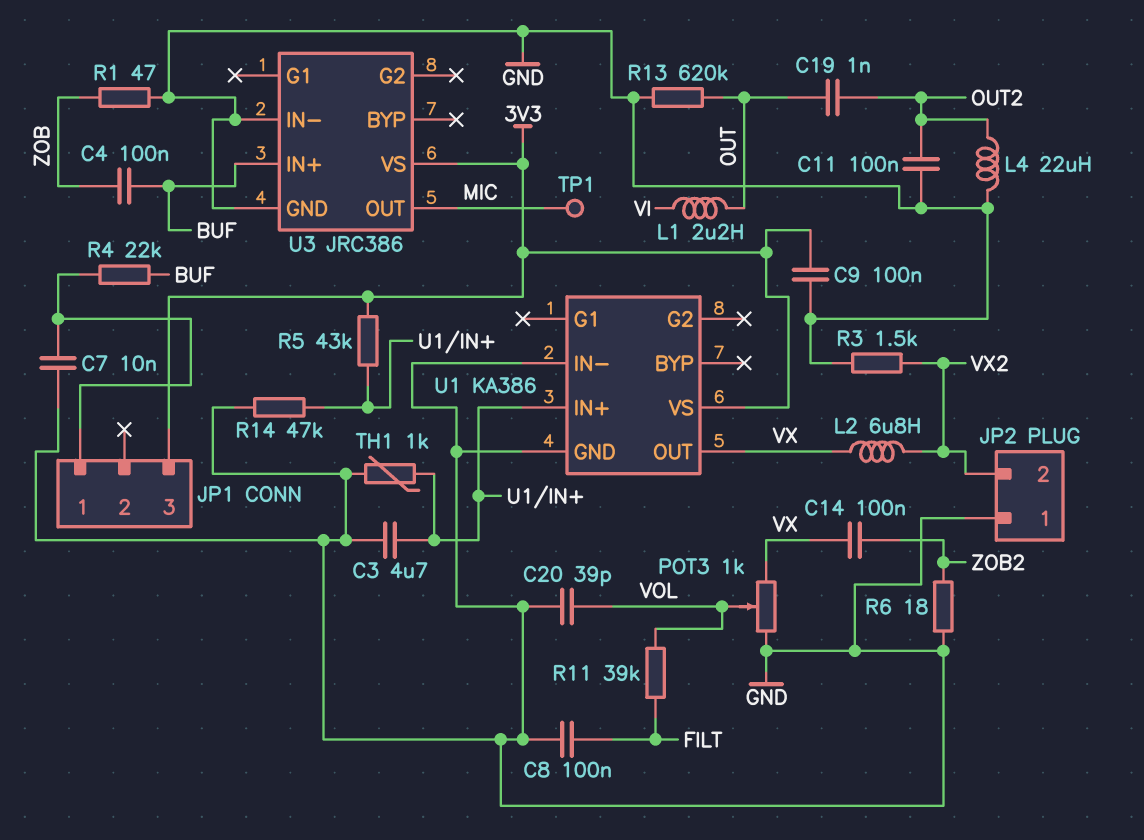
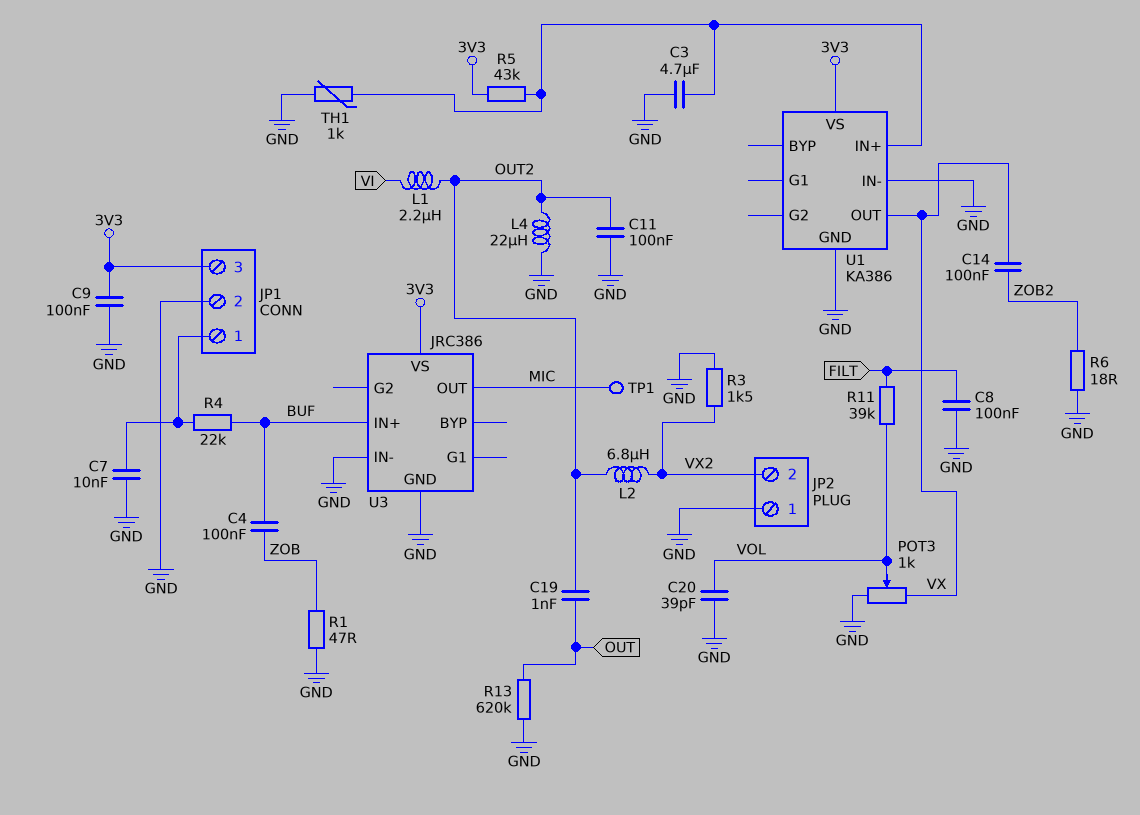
JP1 pin 2: none -> GND
L1: 2.2uH (OUT, VI) -> 2.2uH (OUT2, VI)
L2: 6.8uH (VX, VX2) -> 6.8uH (OUT2, VX2)
R14: 47k (GND, U1/IN+) -> none

